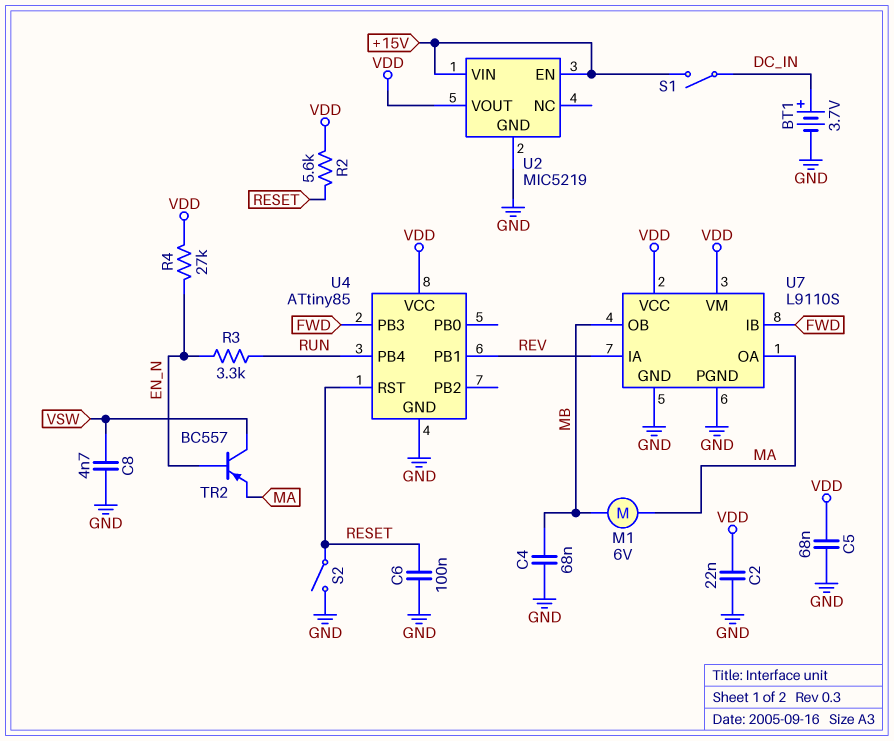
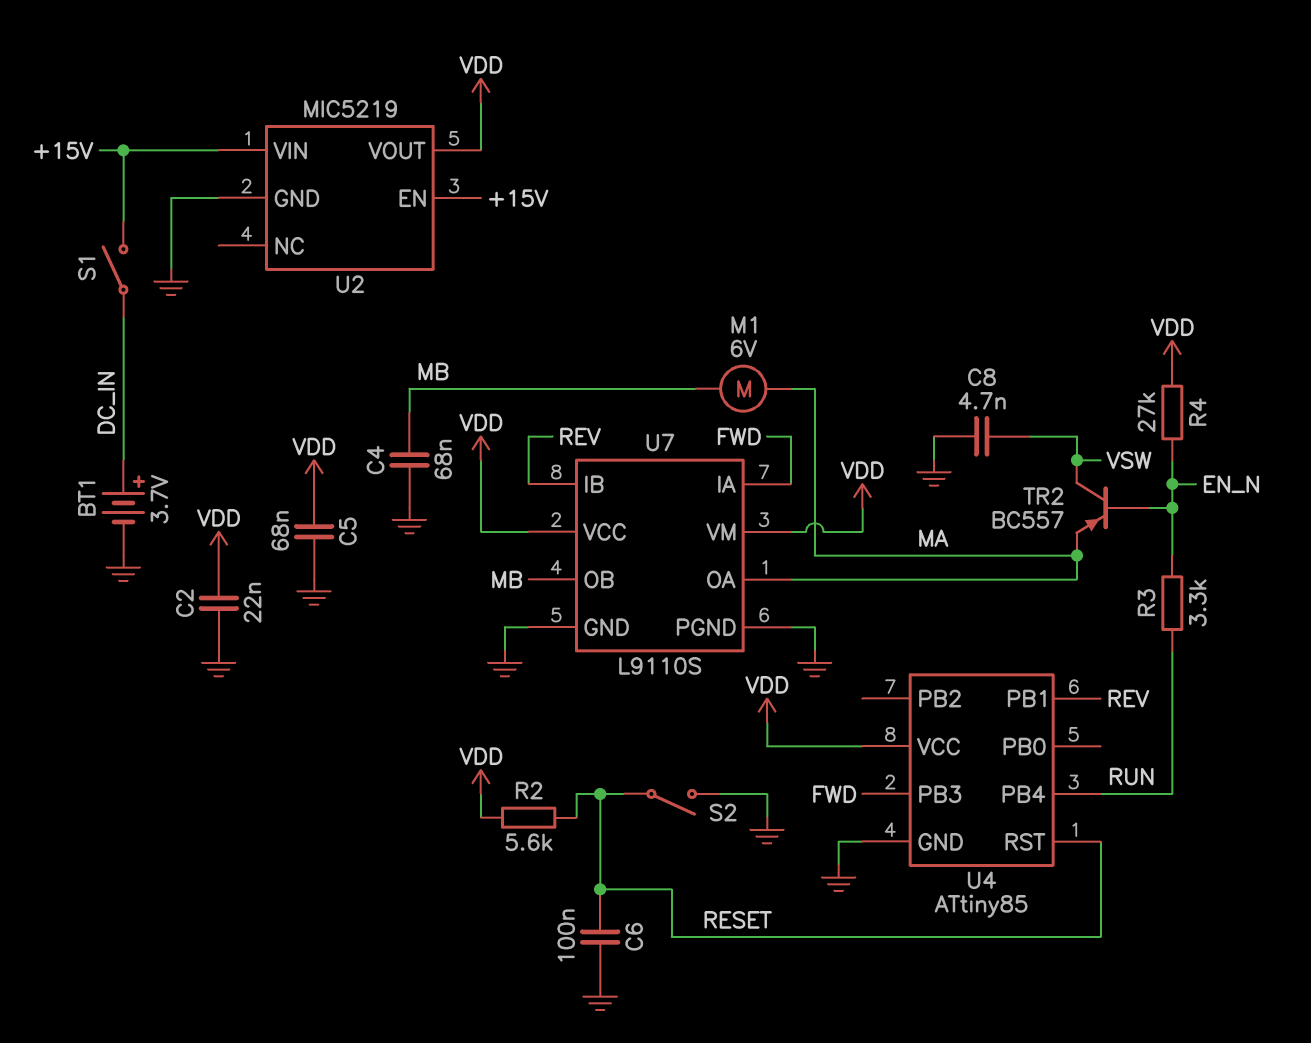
U7 pin IA: REV -> FWD
U7 pin IB: FWD -> REV

